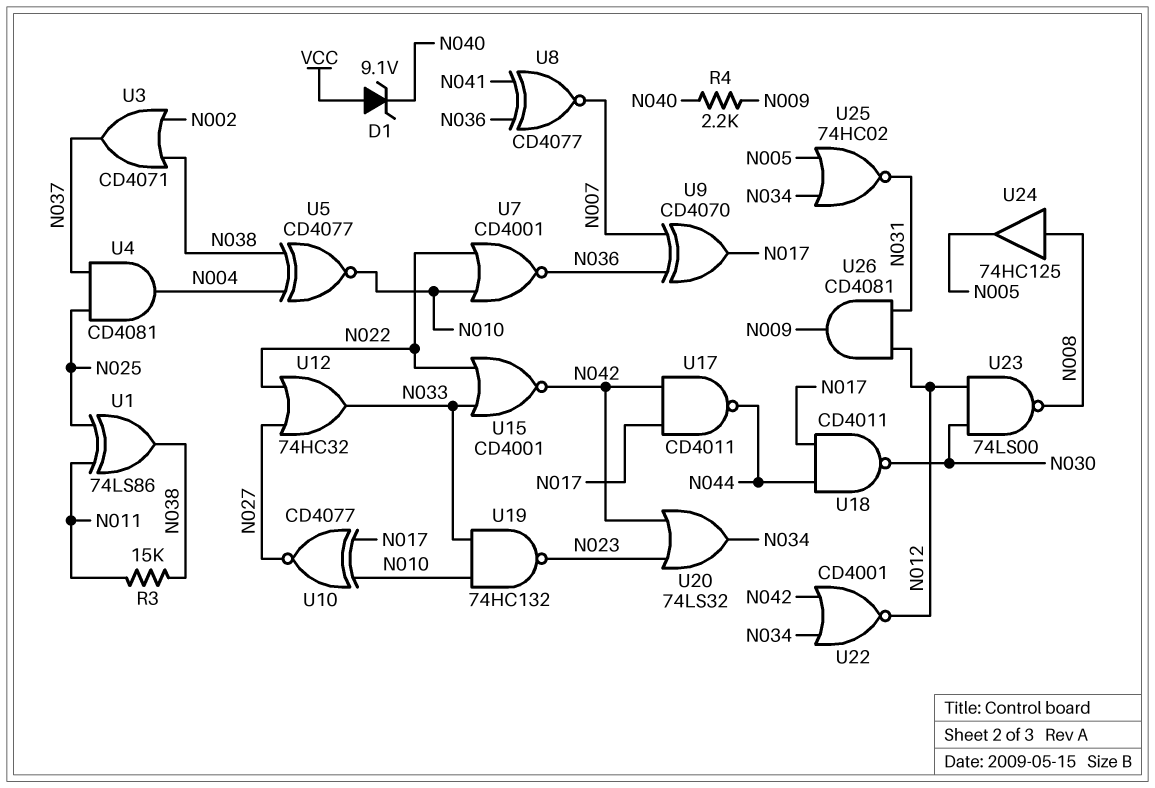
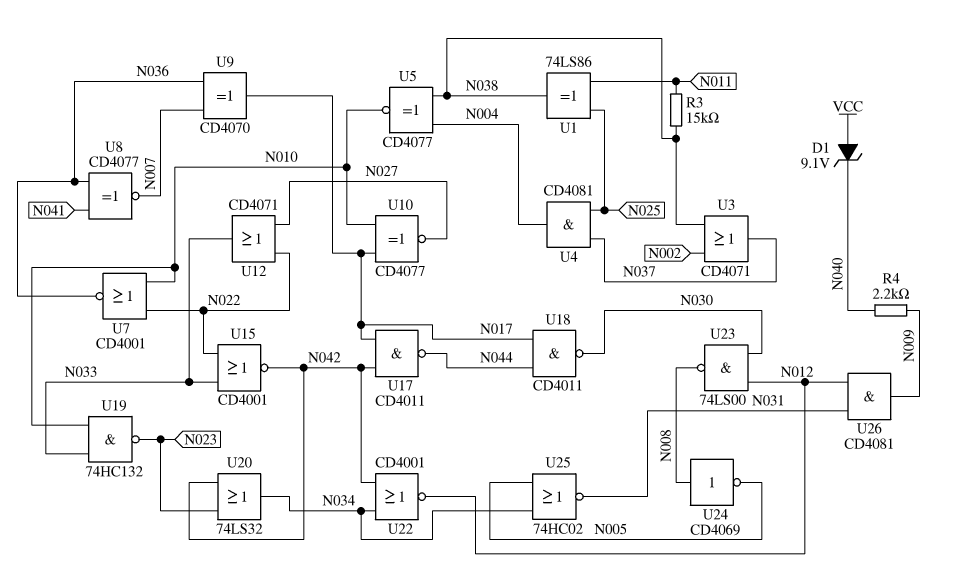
U12: OR 74HC32 (in N022, in N027, out N033) -> OR CD4071 (in N022, in N027, out N033)
U24: buffer 74HC125 (in N008, out N005) -> NOT CD4069 (in N008, out N005)

